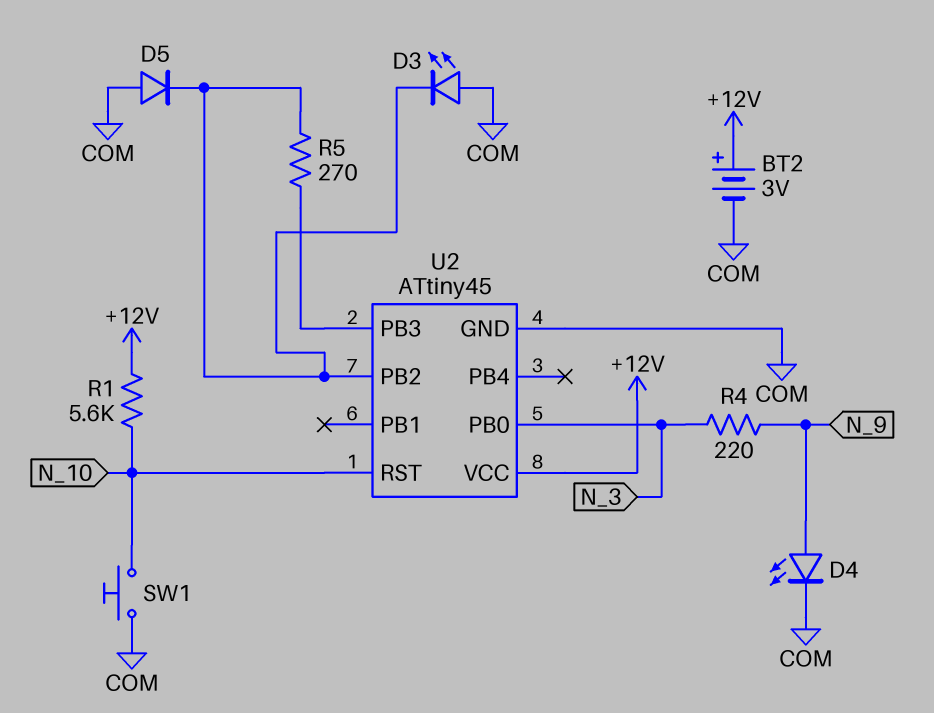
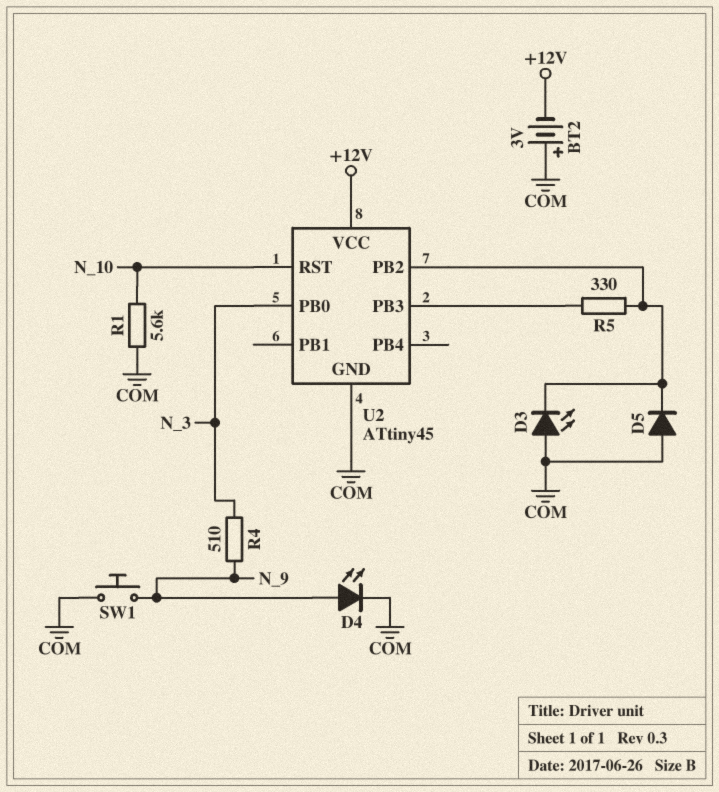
BT2: 3V (plus +12V, minus COM) -> 3V (plus COM, minus +12V)
R1: 5.6k (+12V, N_10) -> 5.6k (COM, N_10)
R4: 220 (N_3, N_9) -> 510 (N_3, N_9)
R5: 270 (U2/PB2, U2/PB3) -> 330 (U2/PB2, U2/PB3)
SW1: button (COM, N_10) -> button (COM, N_9)

